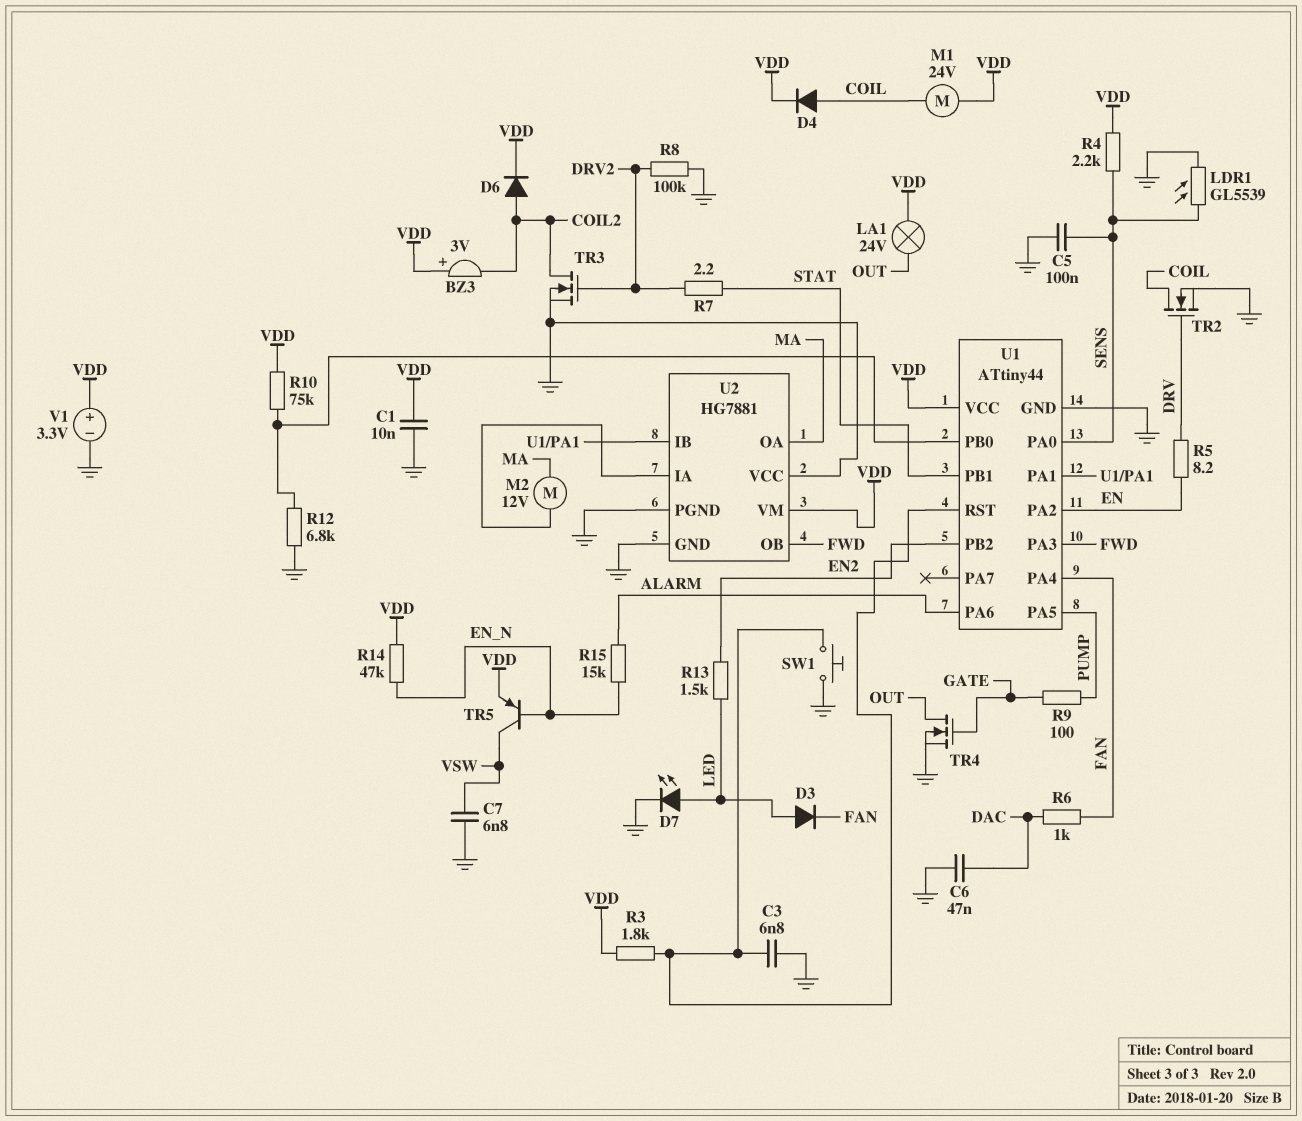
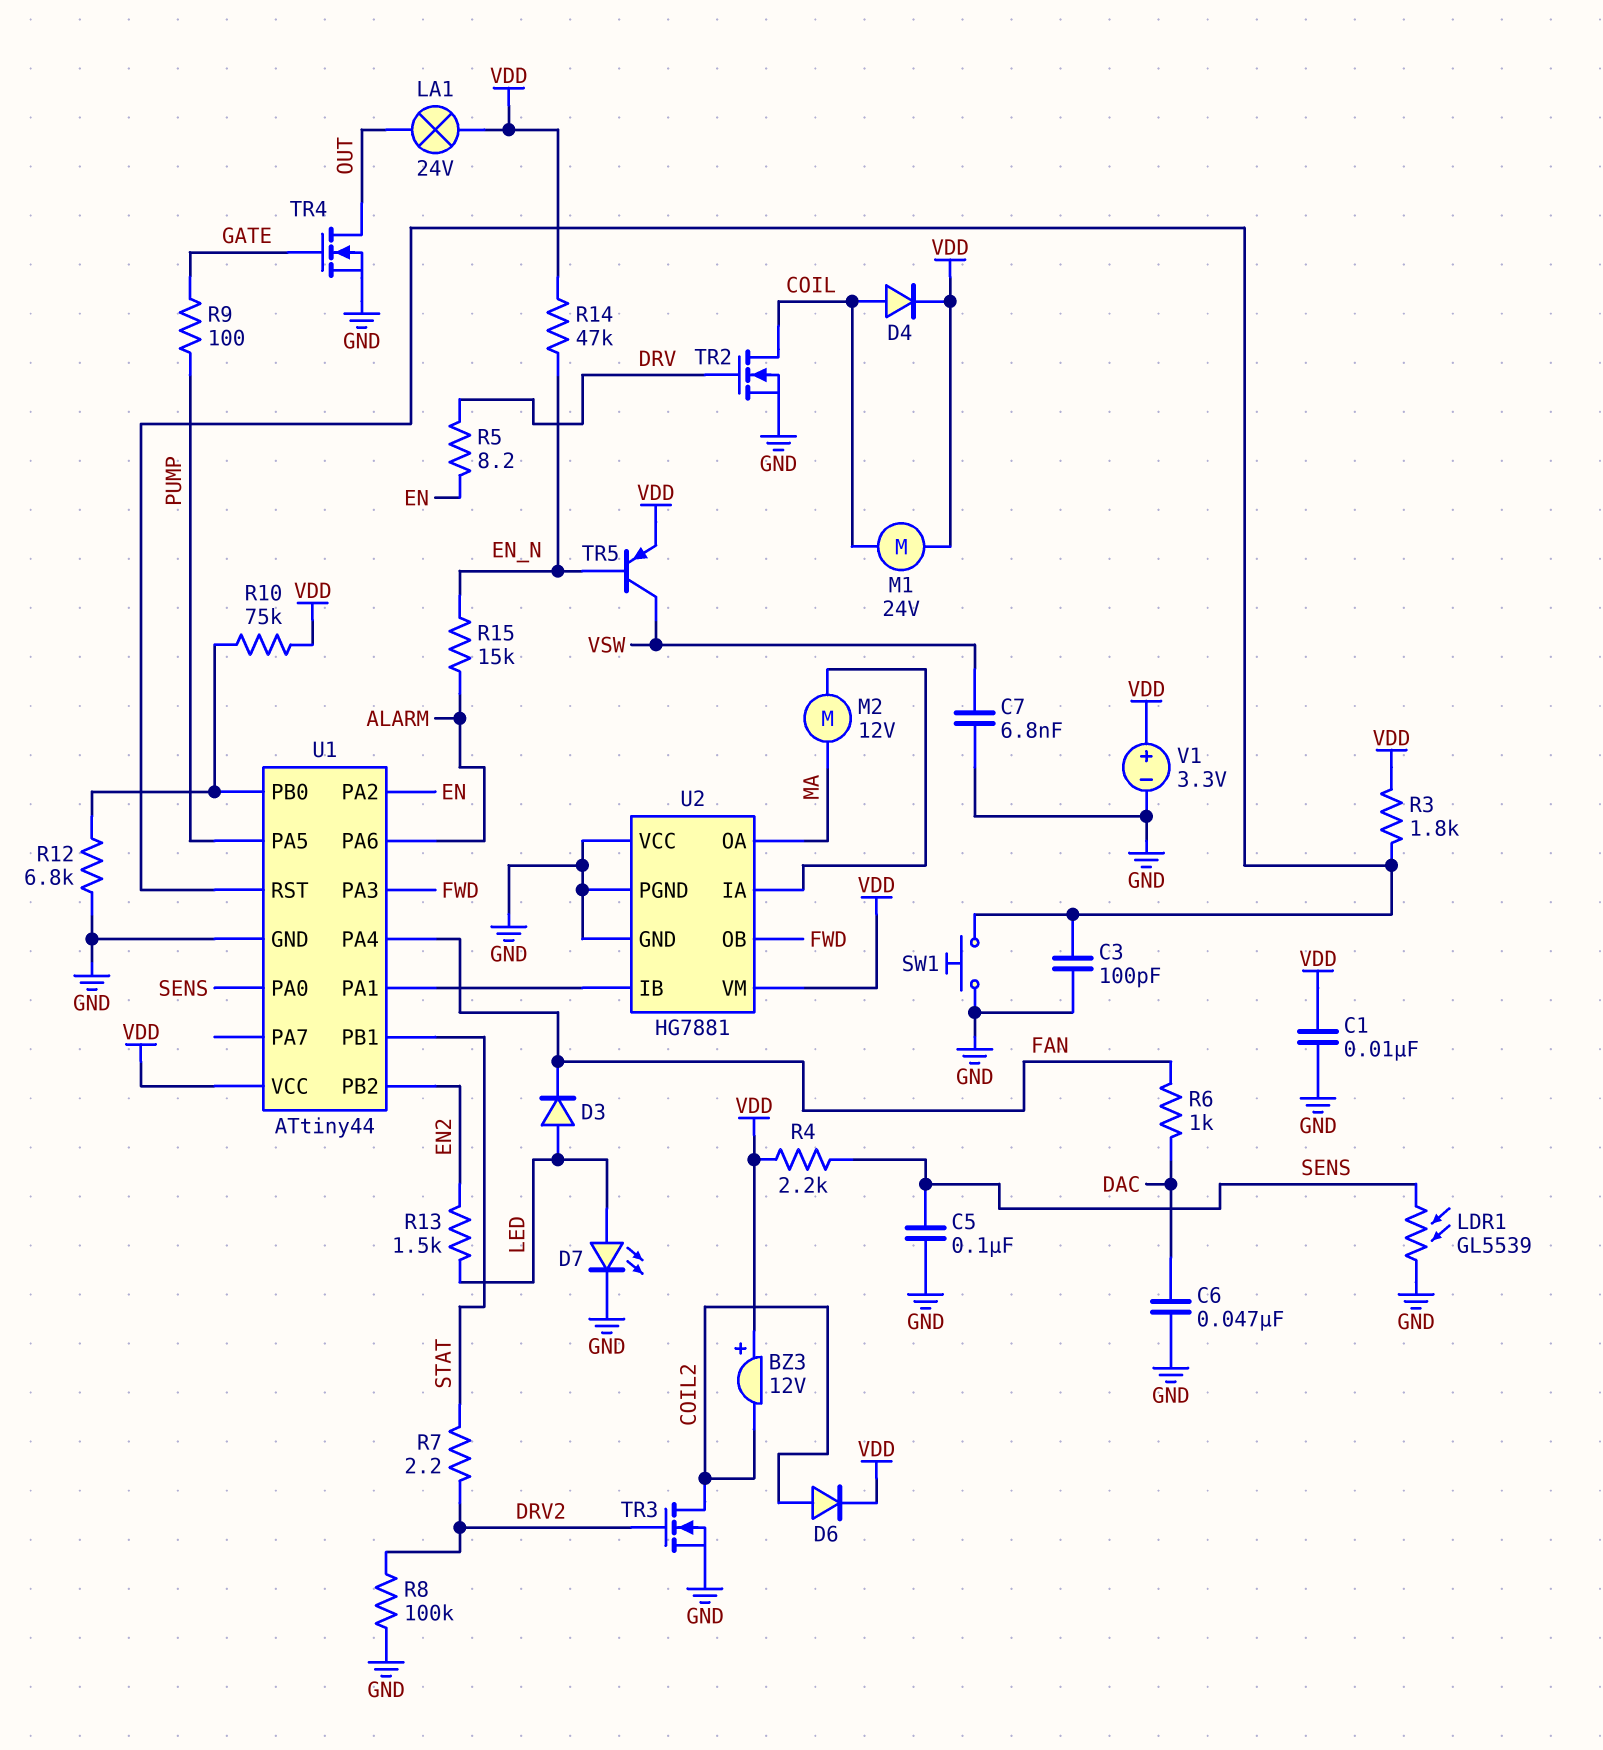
BZ3: buzzer 3V (plus VDD, minus COIL2) -> buzzer 12V (plus VDD, minus COIL2)
C3: 6.8nF (GND, U1/RST) -> 100pF (GND, U1/RST)

